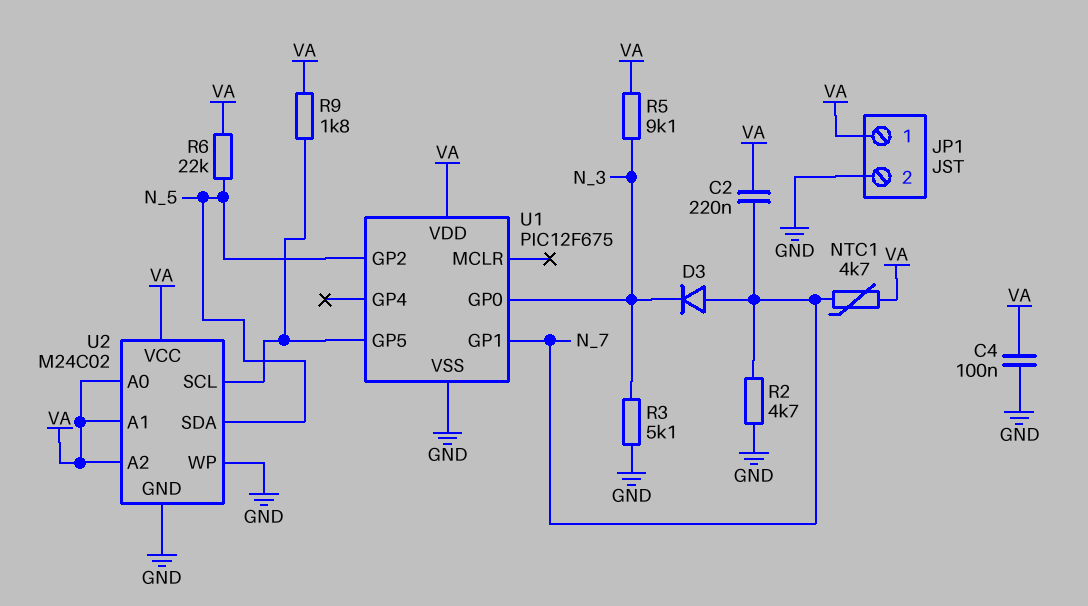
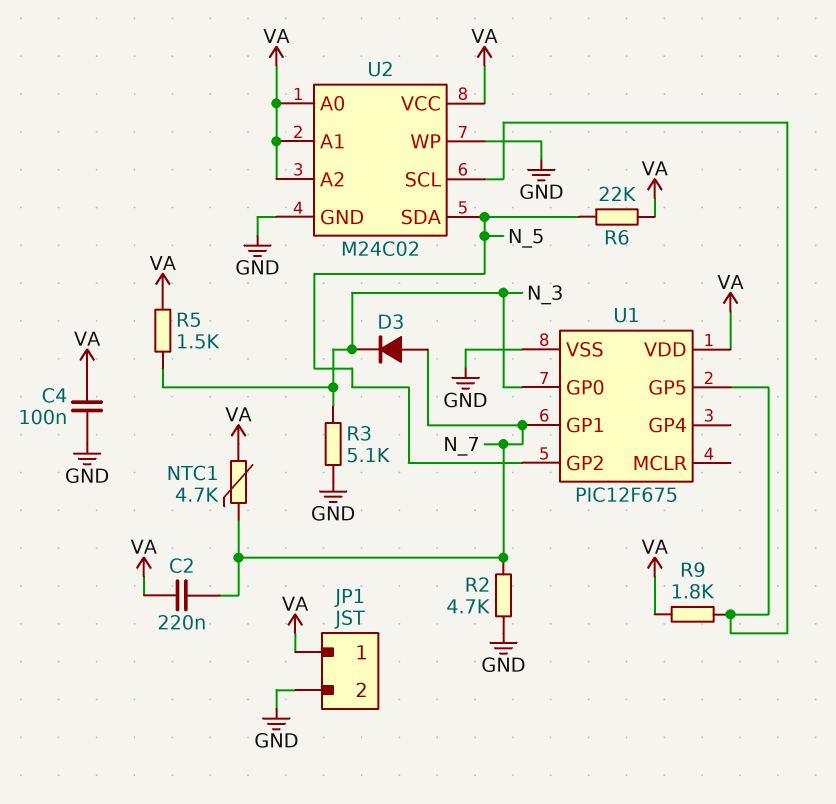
R5: 9.1k (N_3, VA) -> 1.5k (N_3, VA)

